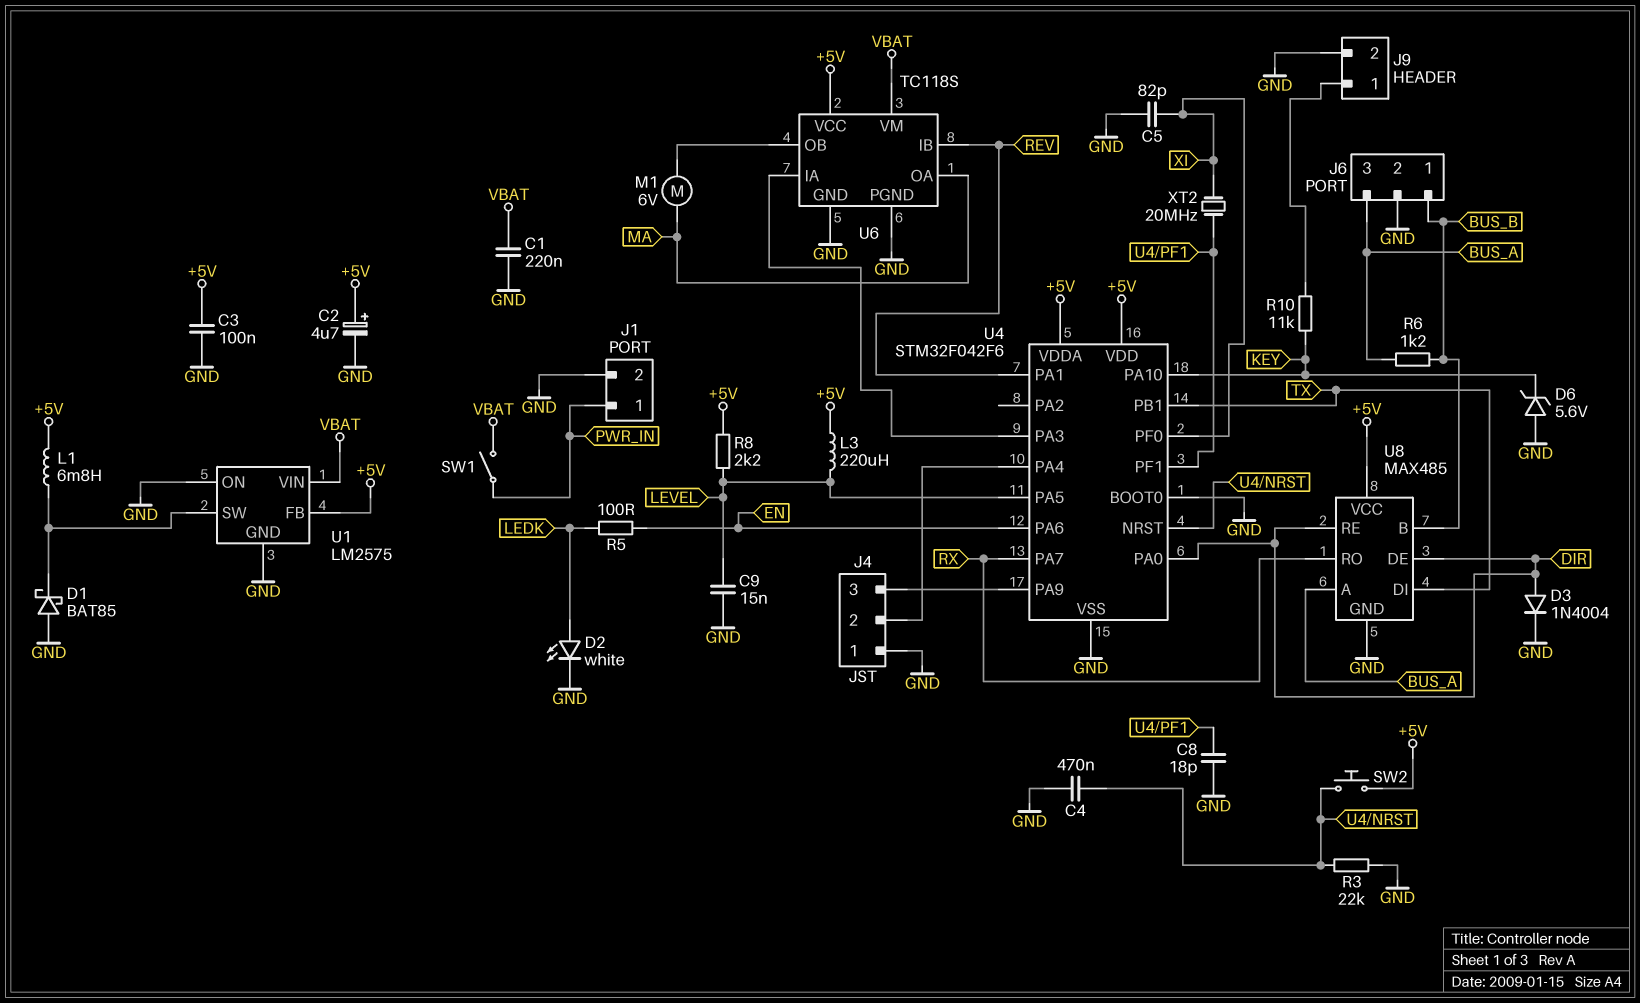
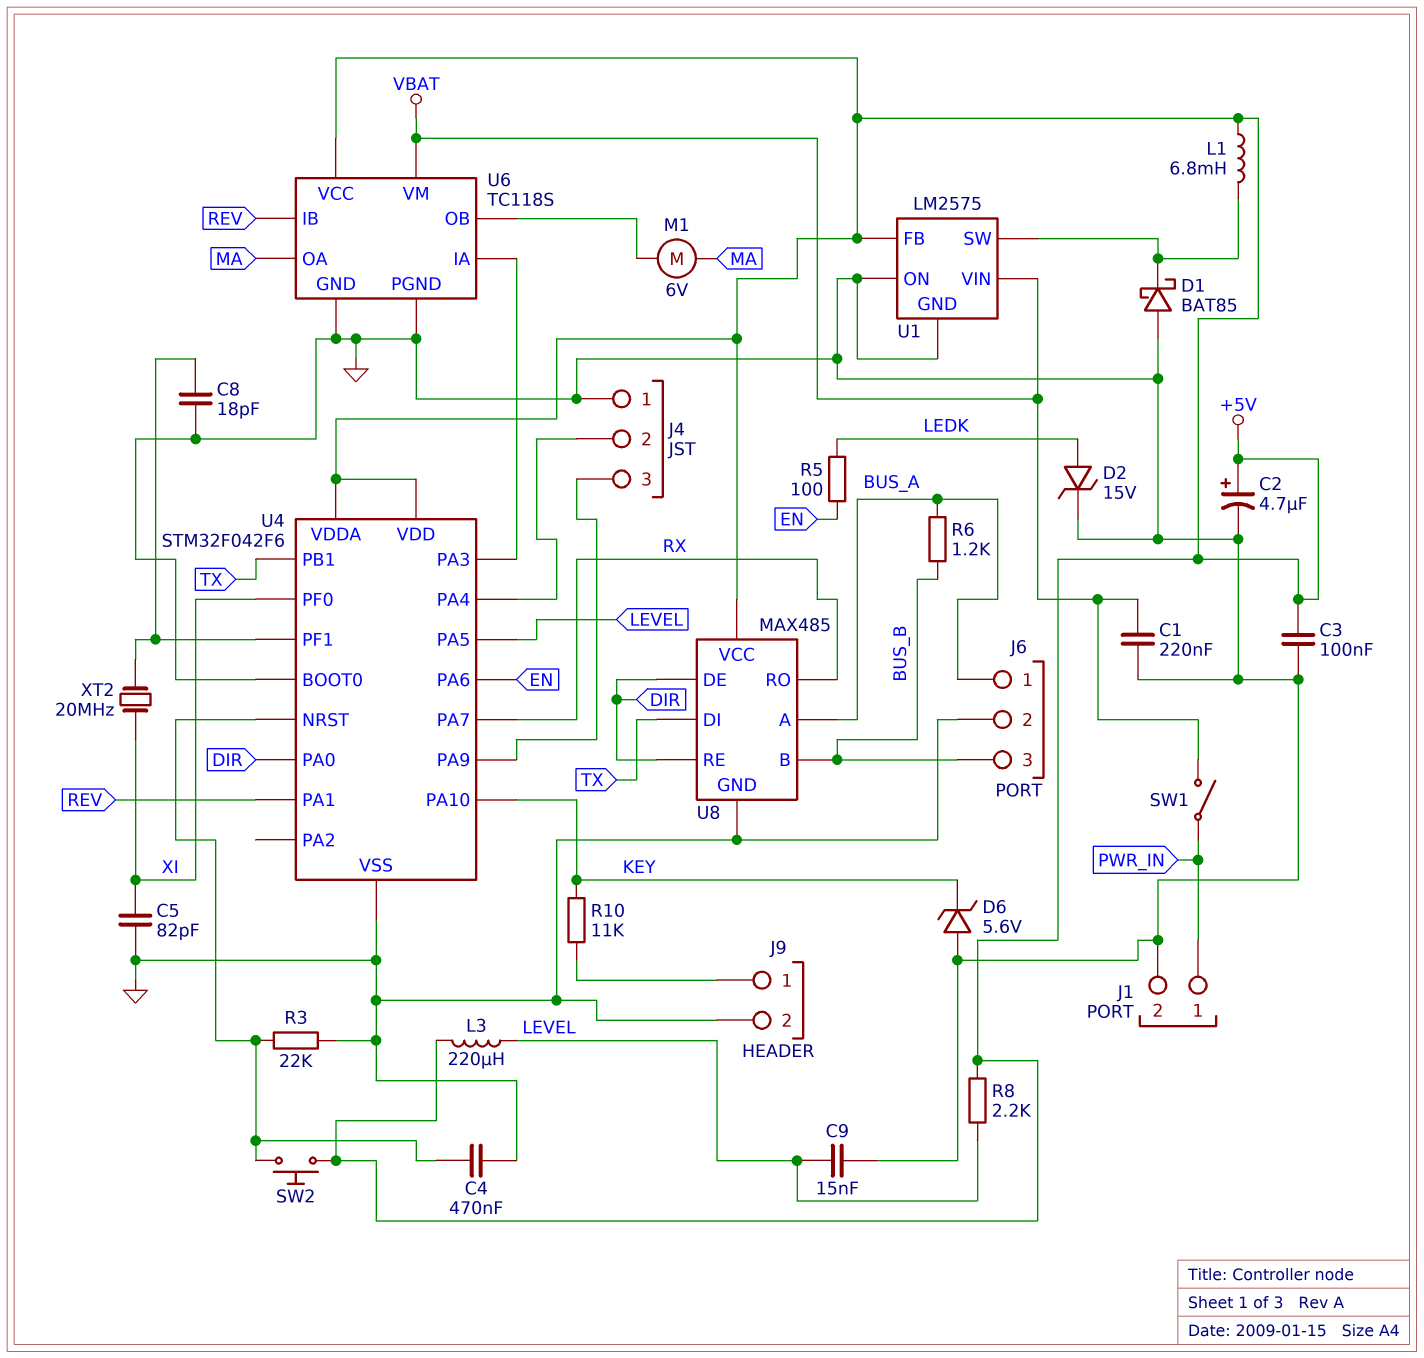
D2: LED white (A LEDK, K GND) -> zener 15V (A LEDK, K GND)
D3: diode 1N4004 (A DIR, K GND) -> none
J6 pin 1: BUS_B -> BUS_A
J6 pin 3: BUS_A -> BUS_B

